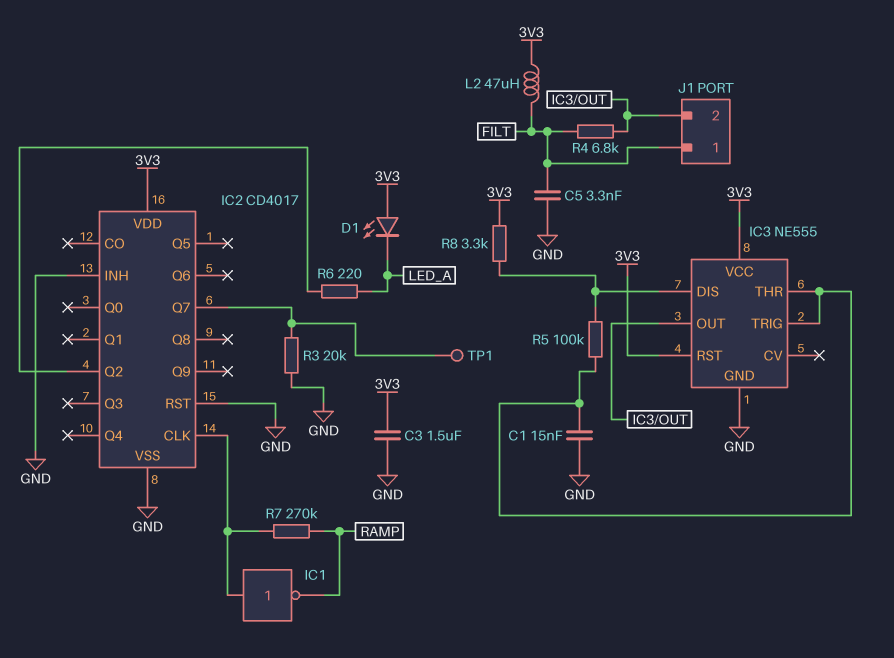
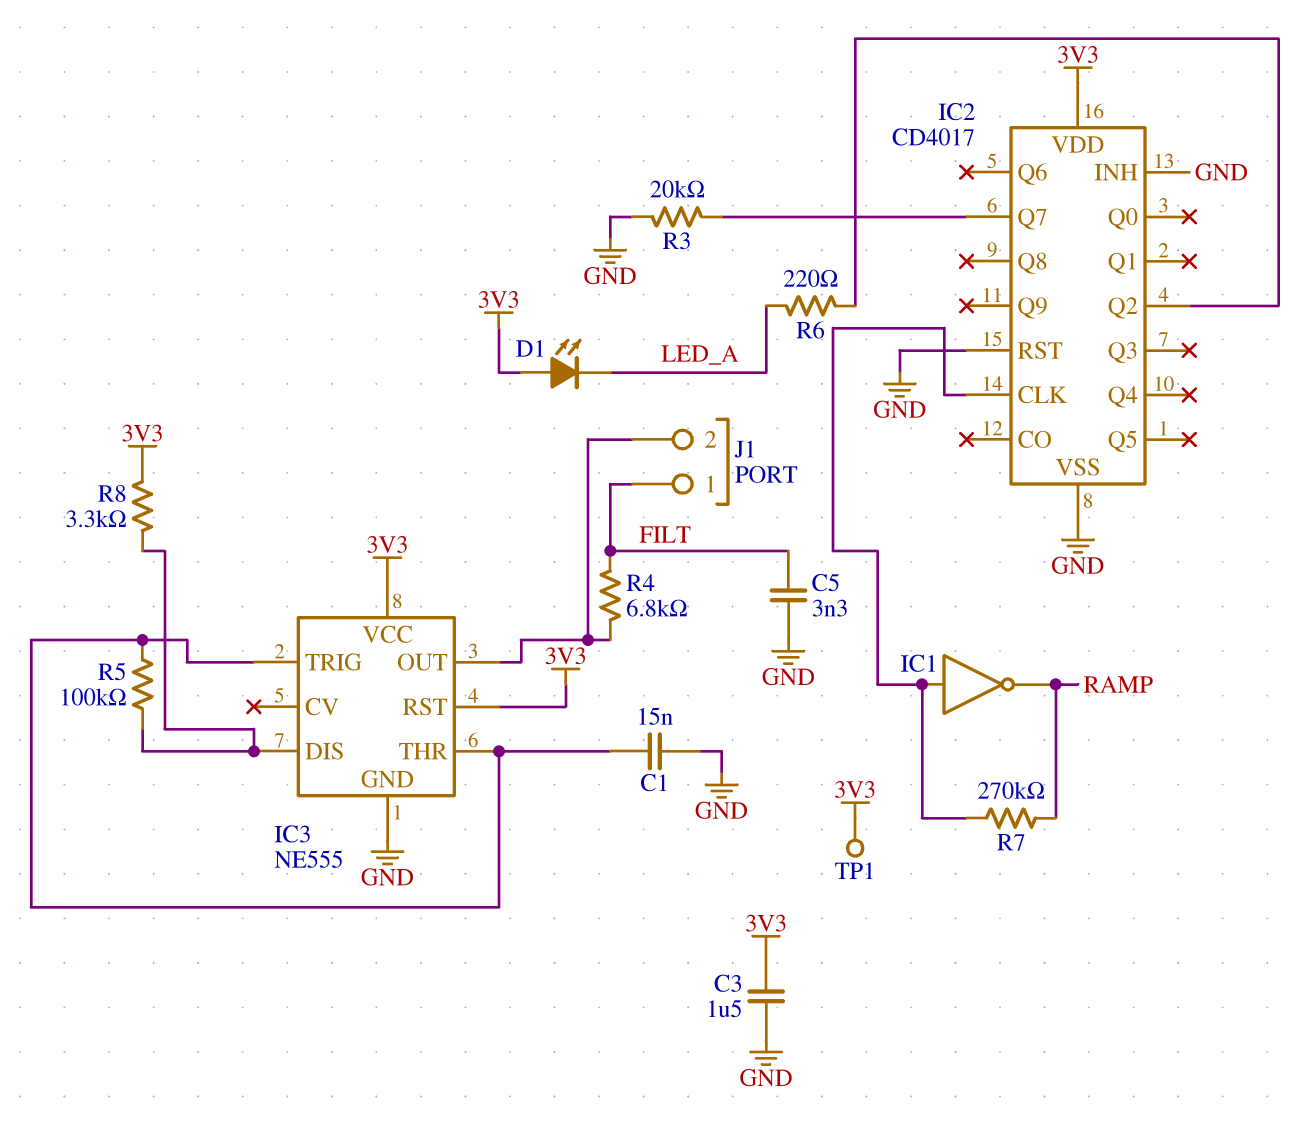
L2: 47uH (3V3, FILT) -> none
TP1: test point (IC2/Q7) -> test point (3V3)

